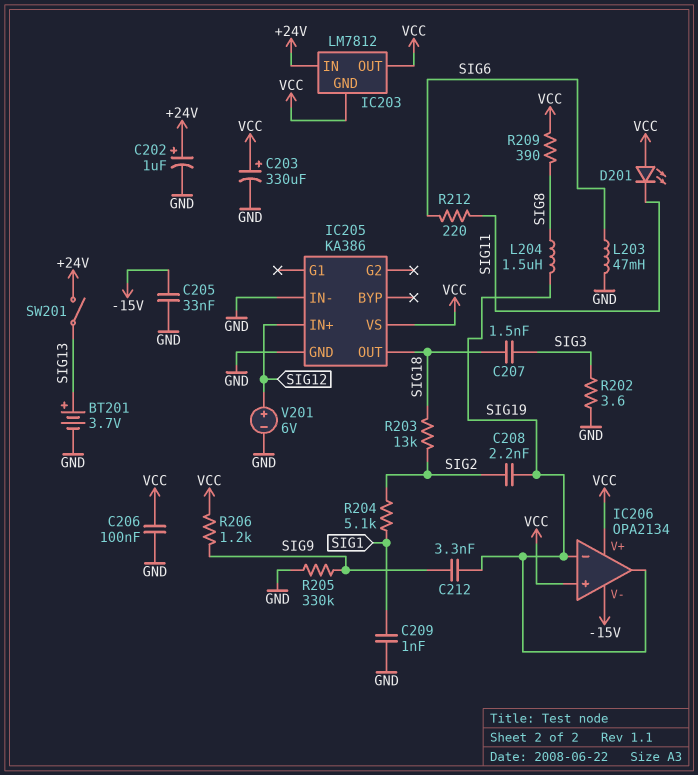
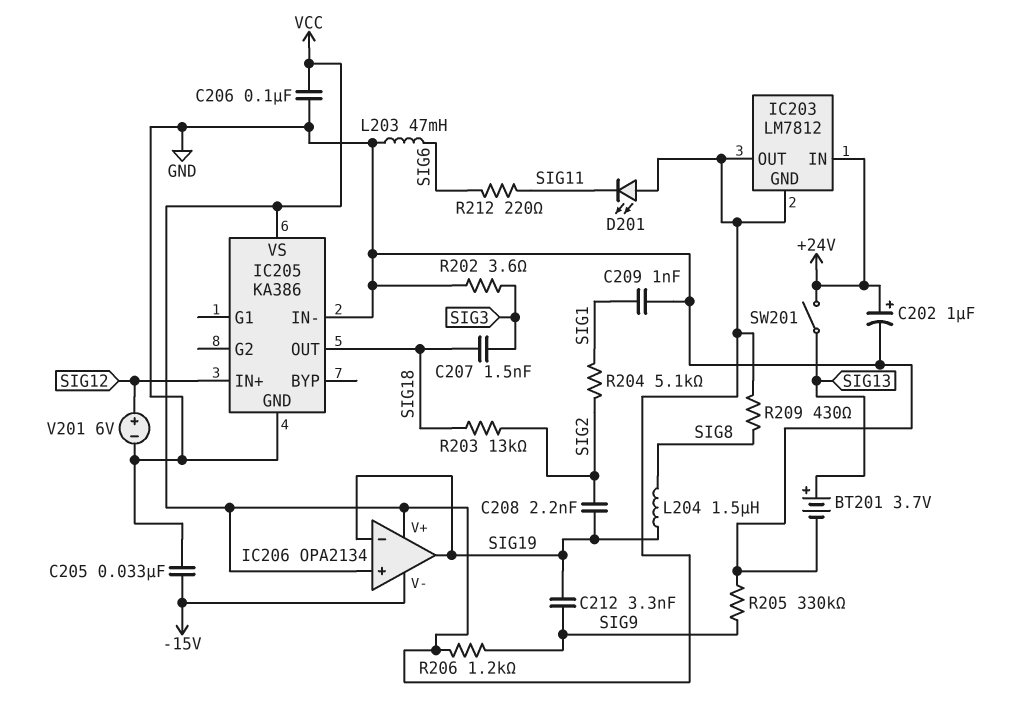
C203: 330uF (plus VCC, minus GND) -> none
R209: 390 (SIG8, VCC) -> 430 (SIG8, VCC)

